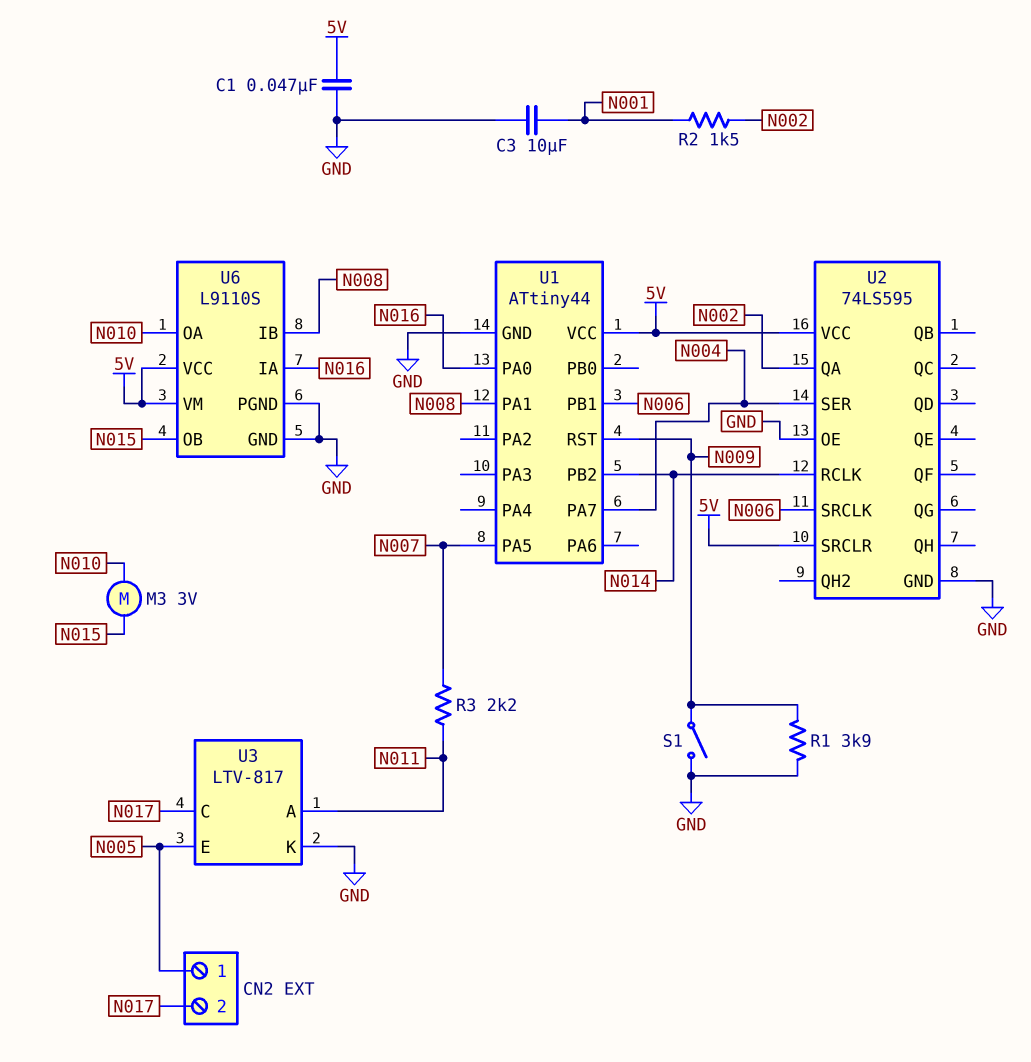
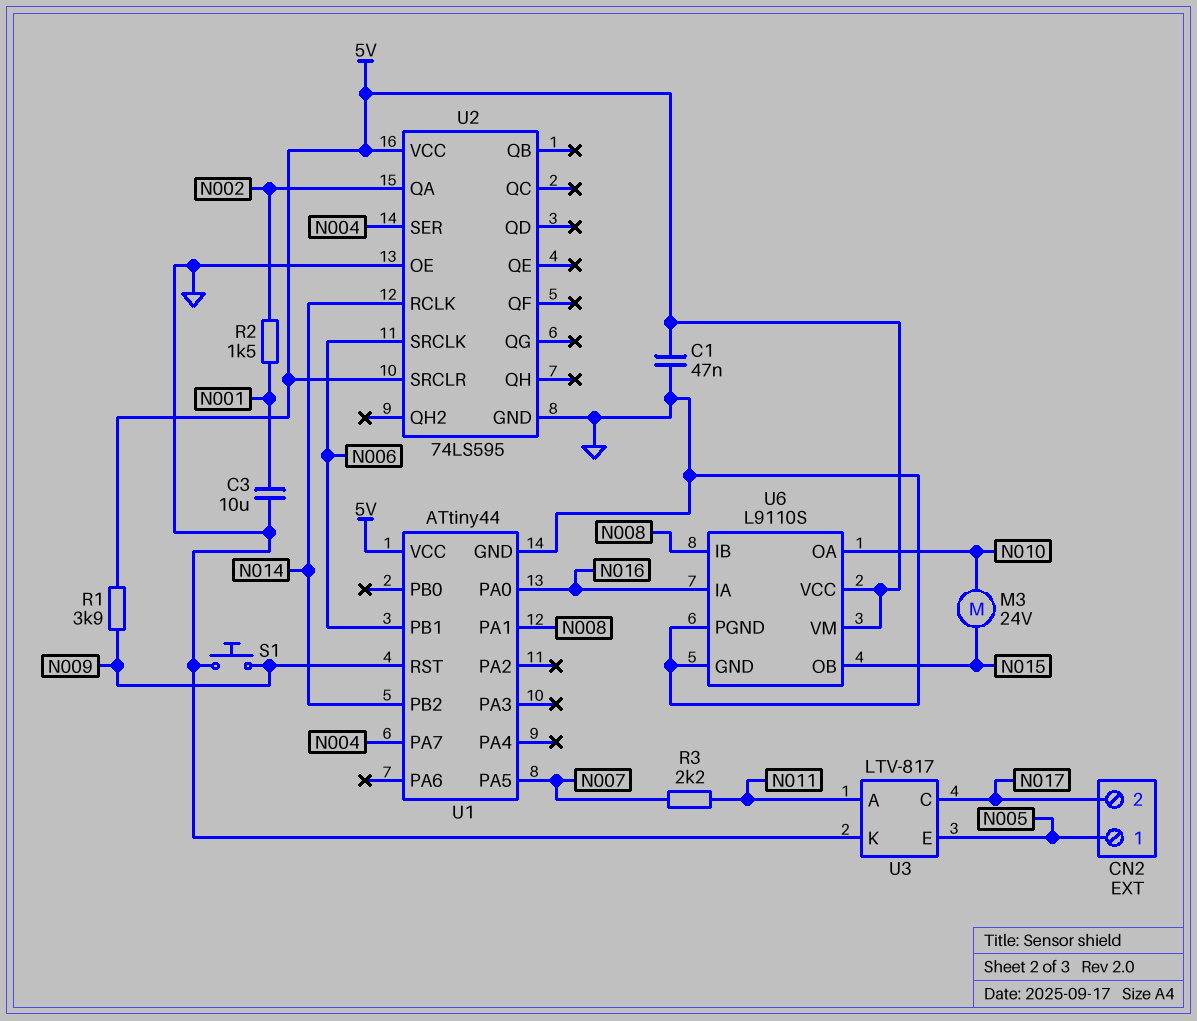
M3: motor 3V (N010, N015) -> motor 24V (N010, N015)
R1: 3.9k (GND, N009) -> 3.9k (5V, N009)
S1: switch (GND, N009) -> button (GND, N009)

